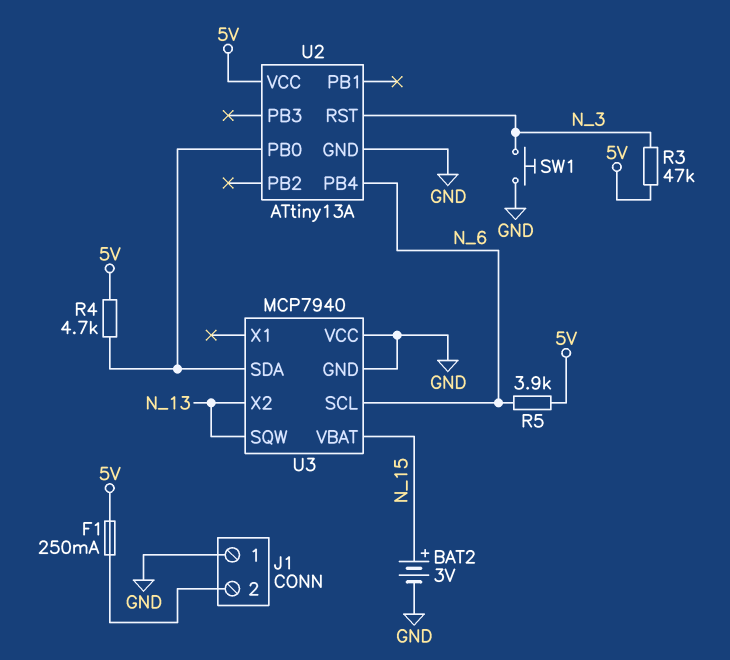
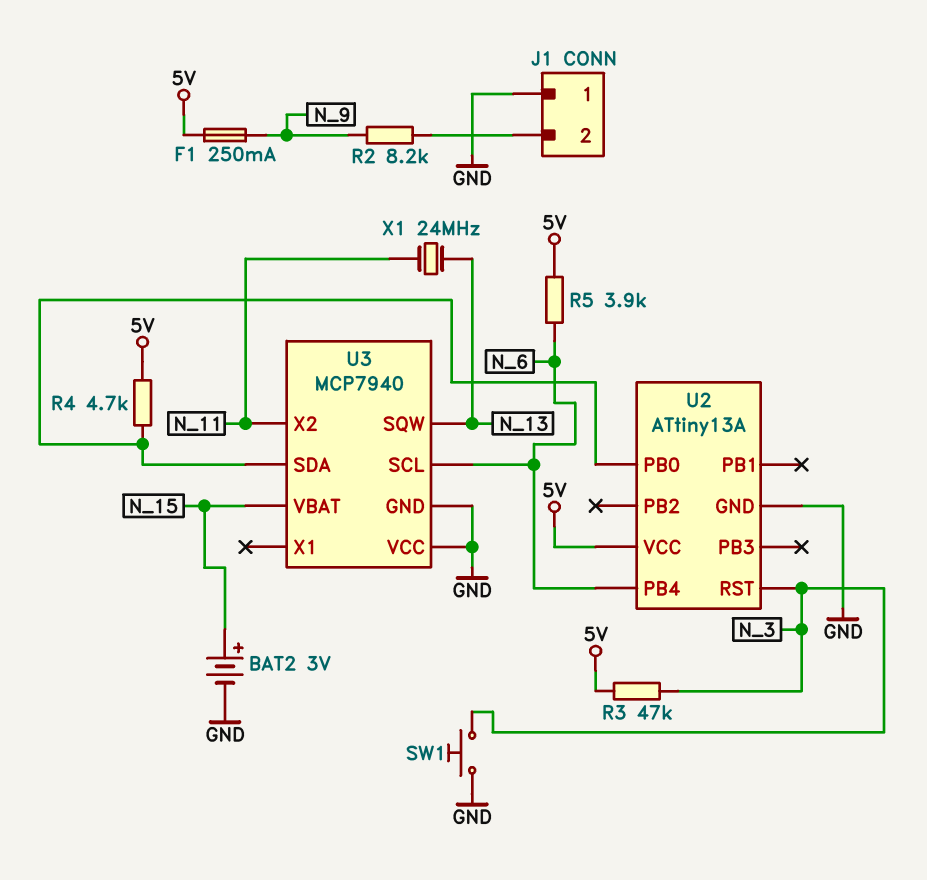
F1: 250mA (5V, J1/2) -> 250mA (5V, N_9)
R2: none -> 8.2k (J1/2, N_9)
U3 pin X2: N_13 -> N_11
X1: none -> 24MHz (N_11, N_13)

